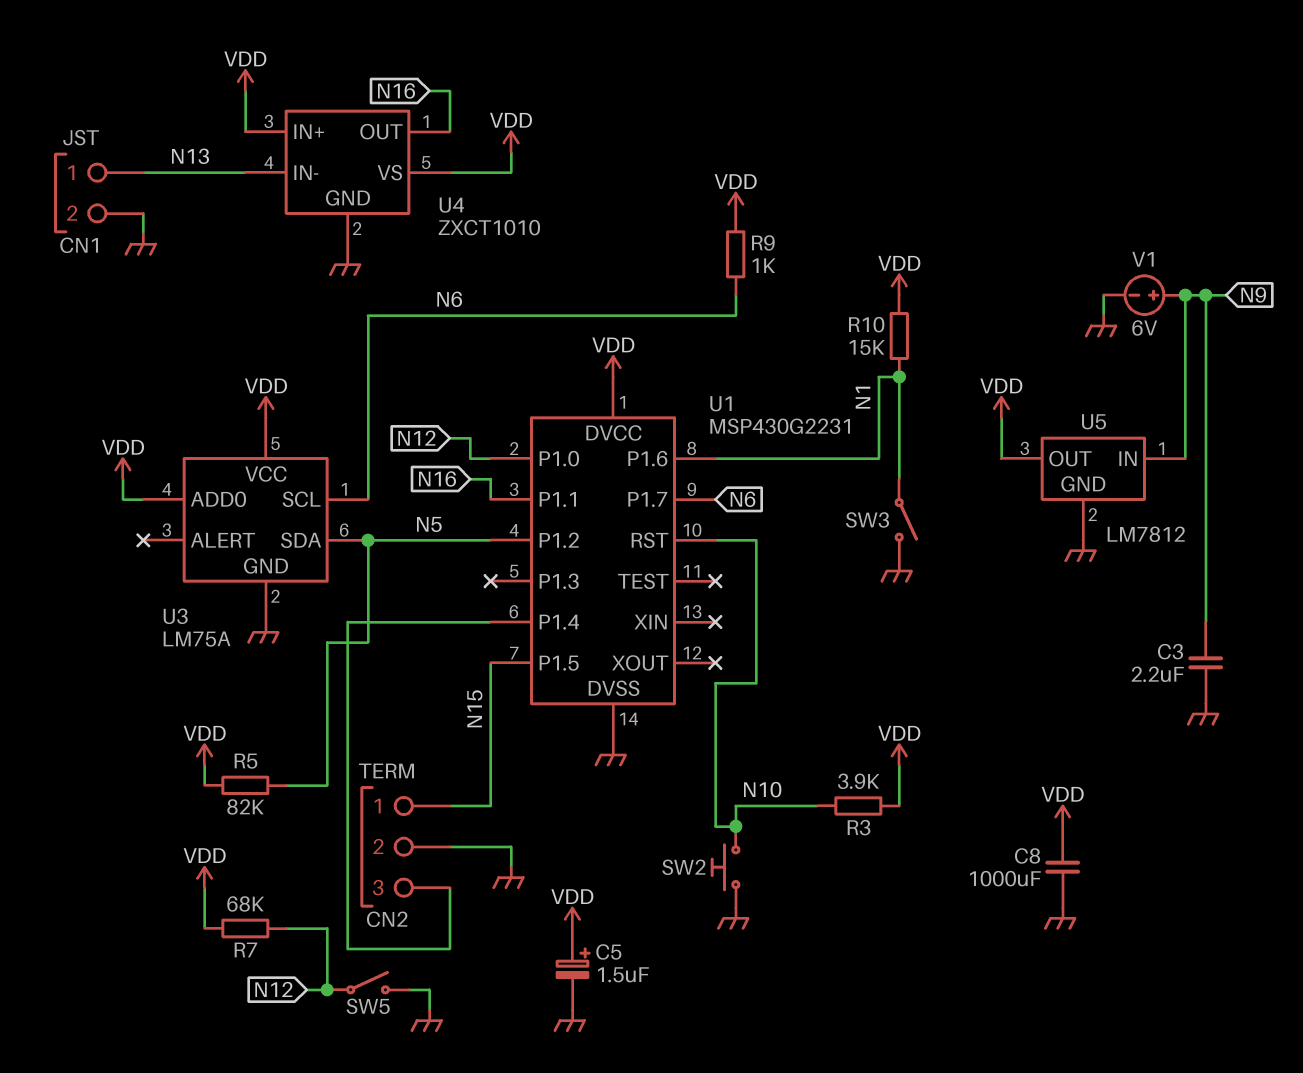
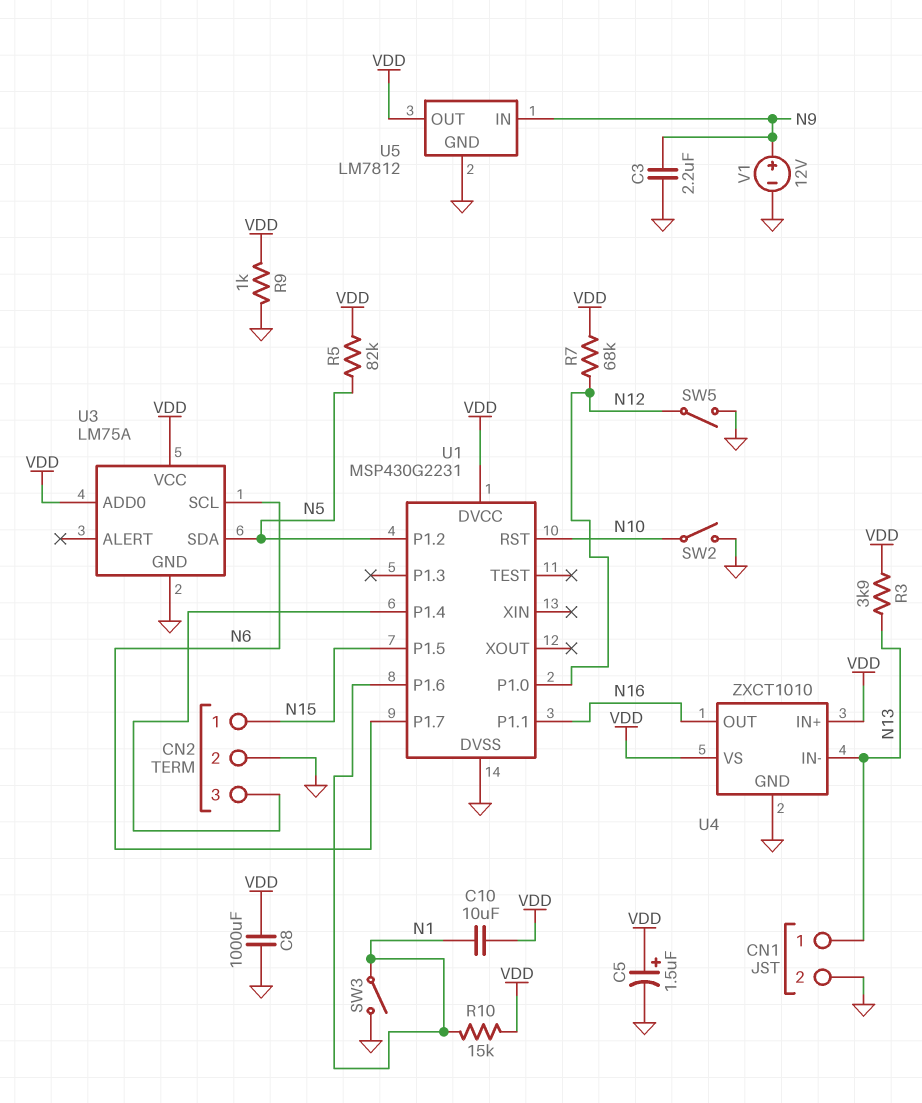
C10: none -> 10uF (N1, VDD)
R3: 3.9k (N10, VDD) -> 3.9k (N13, VDD)
R9: 1k (N6, VDD) -> 1k (GND, VDD)
SW2: button (GND, N10) -> switch (GND, N10)
V1: 6V (plus N9, minus GND) -> 12V (plus N9, minus GND)

